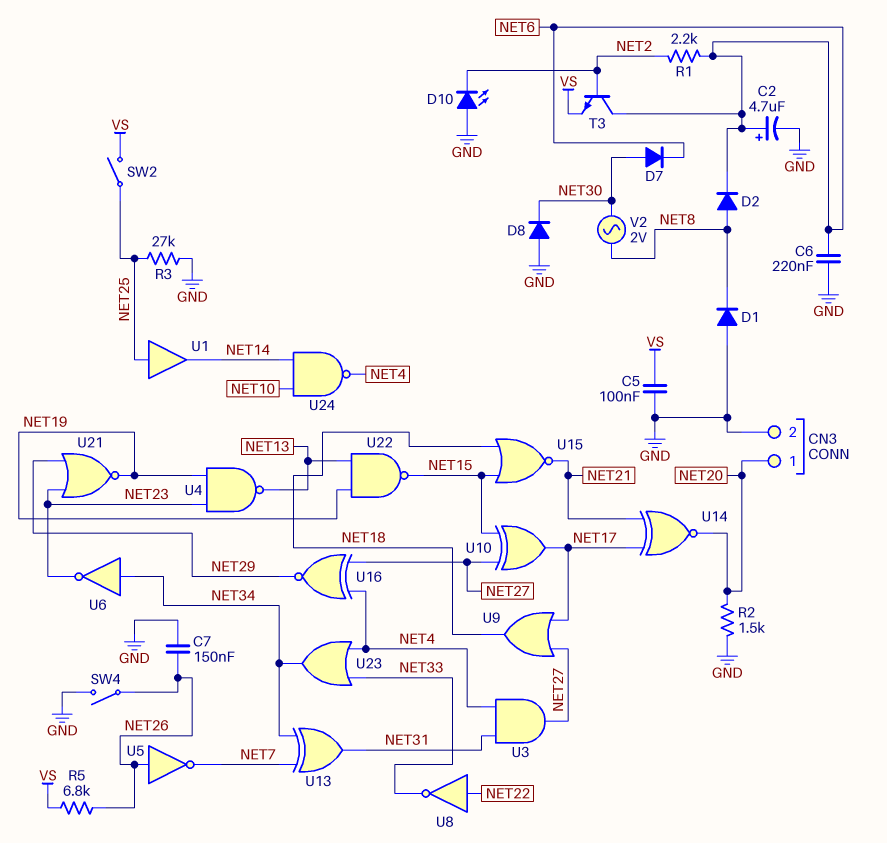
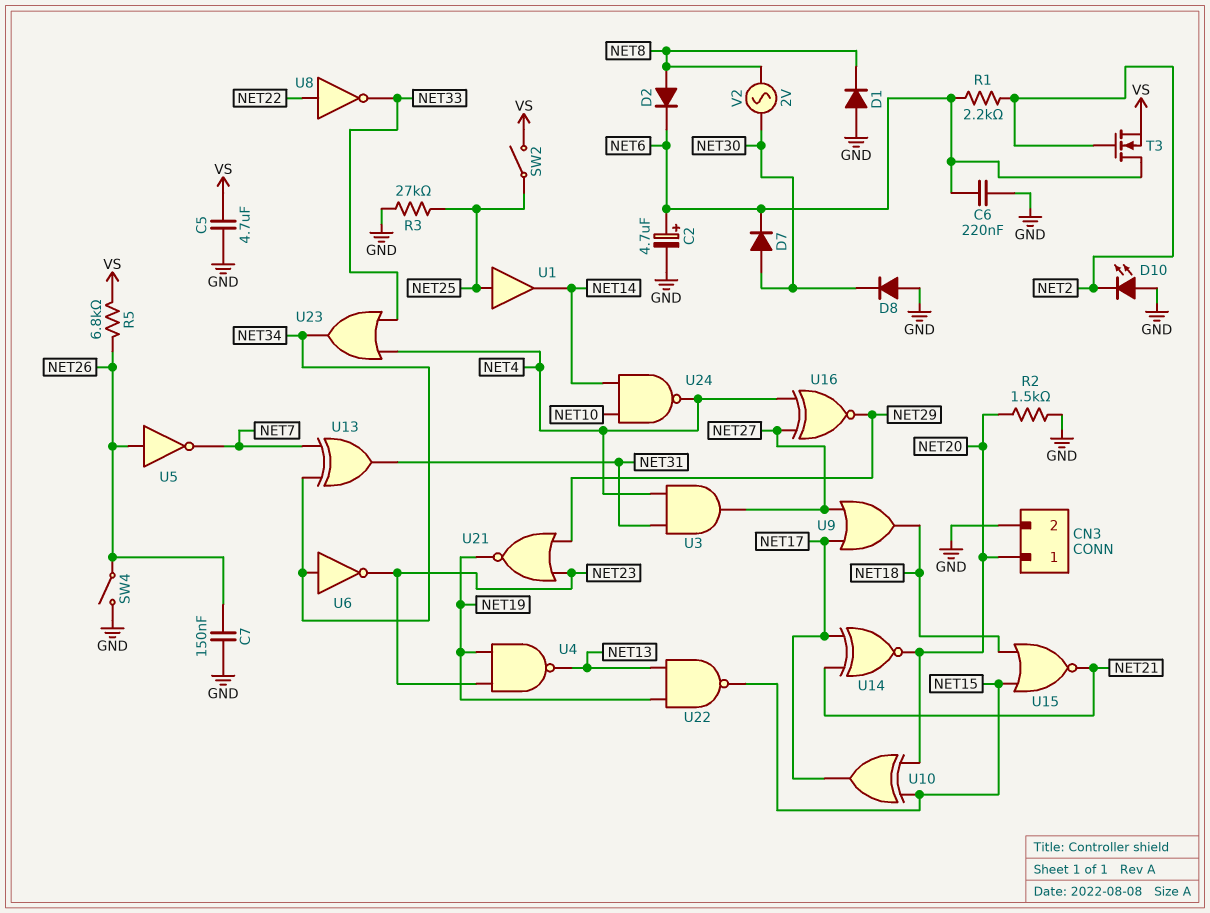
C5: 100nF (GND, VS) -> 4.7uF (GND, VS)
T3: NPN (B NET2, C NET6, E VS) -> NMOS (G NET2, D NET6, S VS)
U10: XOR (in NET15, in NET27, out NET17) -> XOR (in NET15, in NET20, out NET17)

